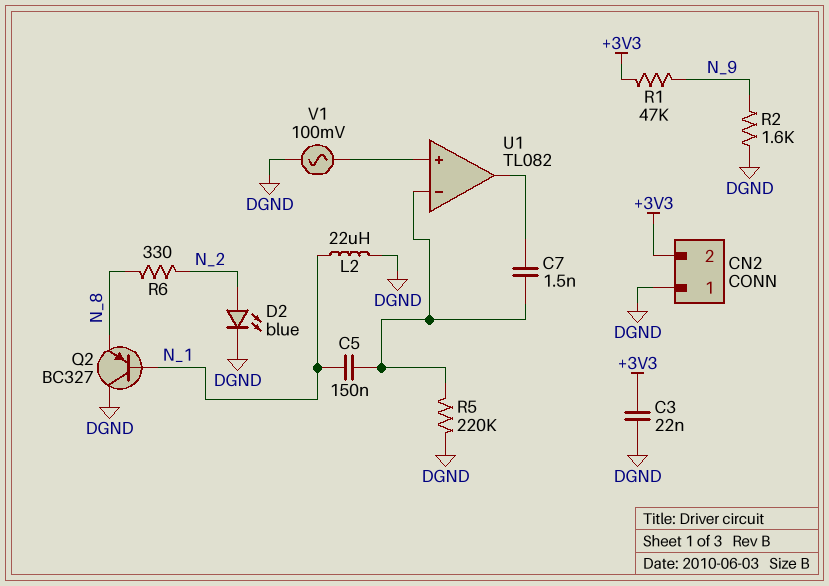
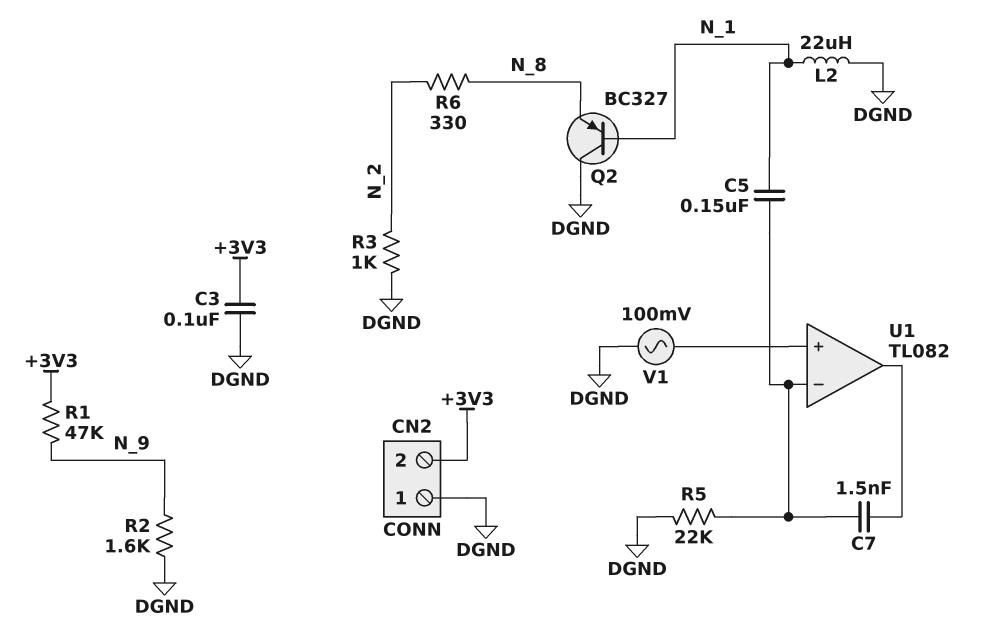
C3: 22nF (+3V3, DGND) -> 100nF (+3V3, DGND)
D2: LED blue (A N_2, K DGND) -> none
R3: none -> 1k (DGND, N_2)
R5: 220k (DGND, U1/in-) -> 22k (DGND, U1/in-)

